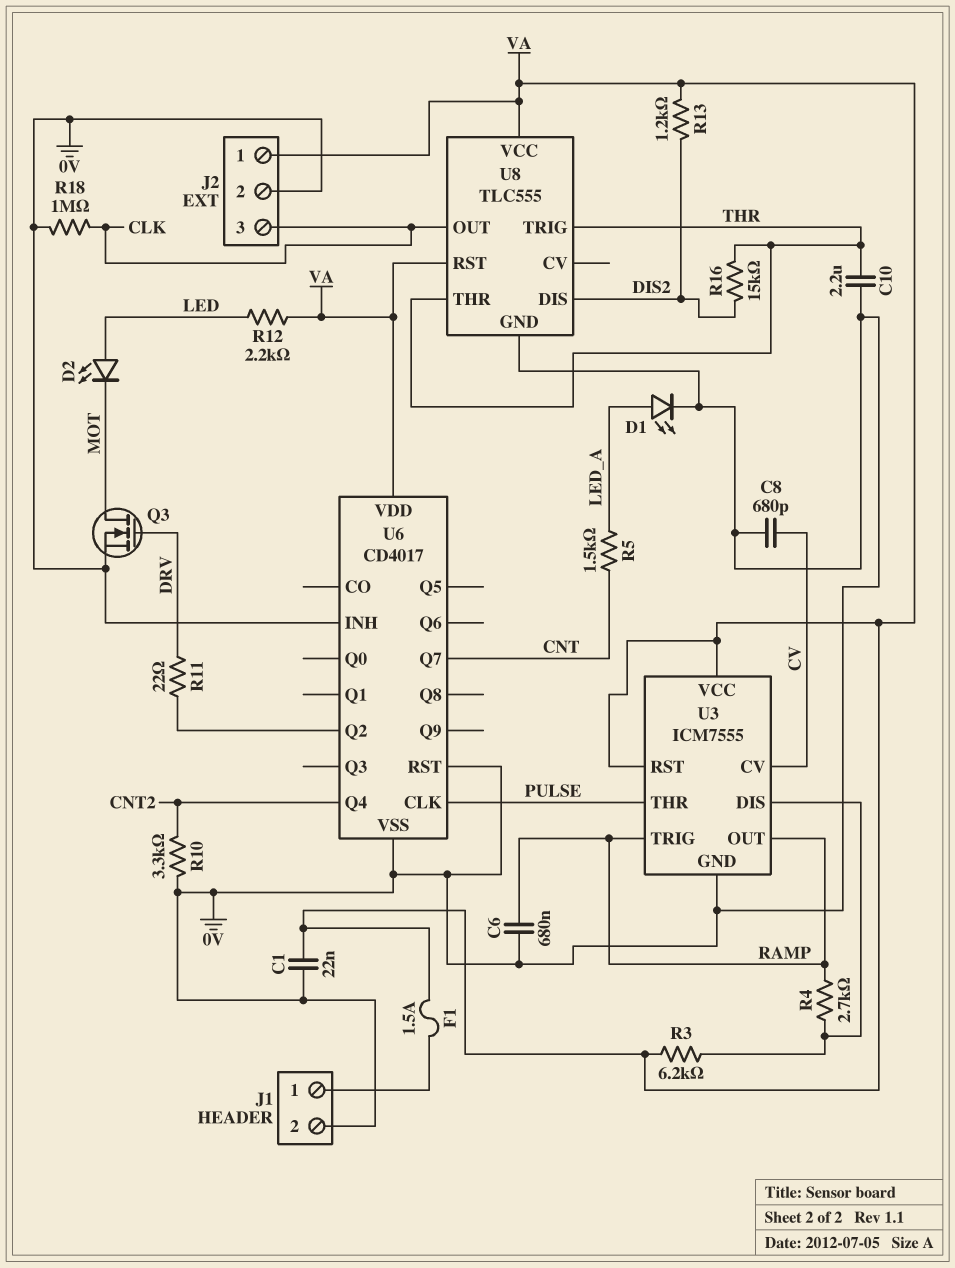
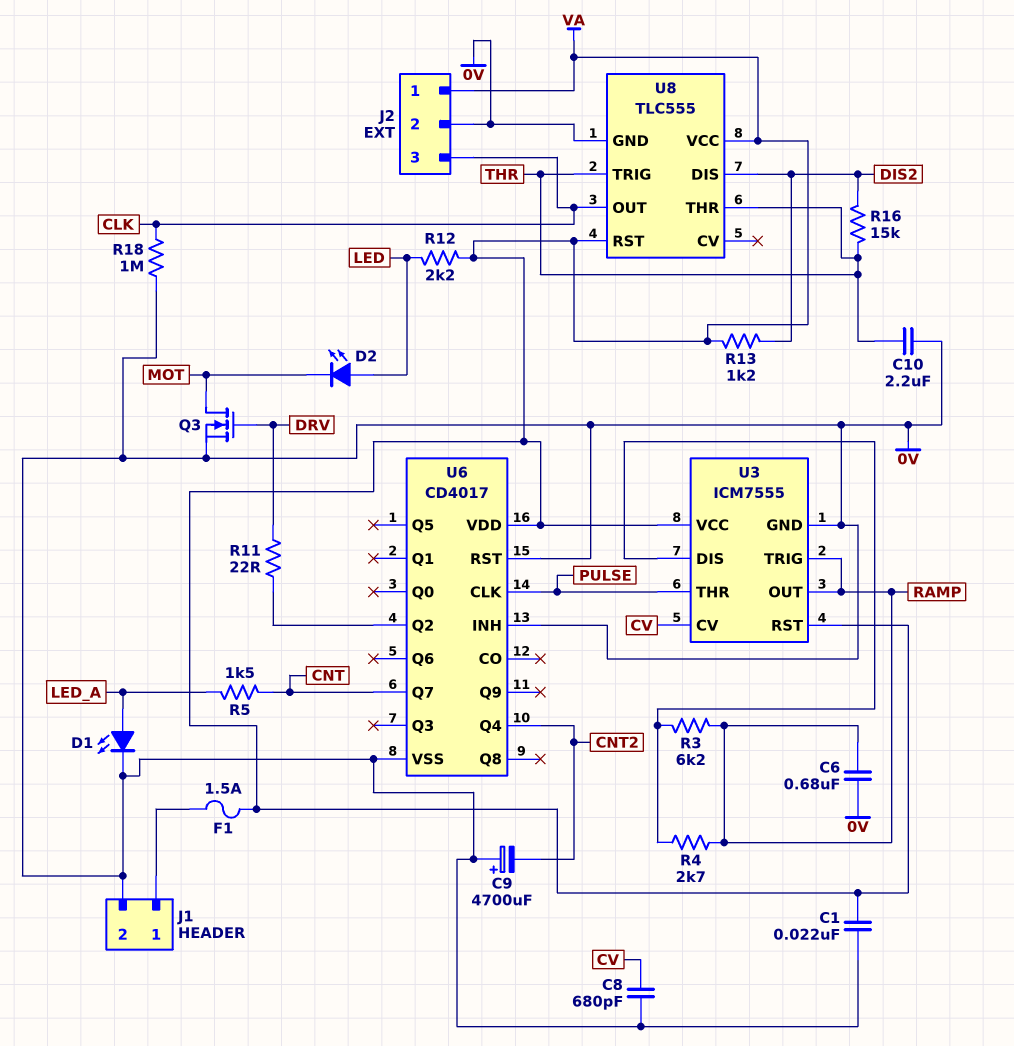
C9: none -> 4700uF (plus 0V, minus CNT2)
R3: 6.2k (U3/DIS, VA) -> 6.2k (RAMP, U3/DIS)
R10: 3.3k (0V, CNT2) -> none

